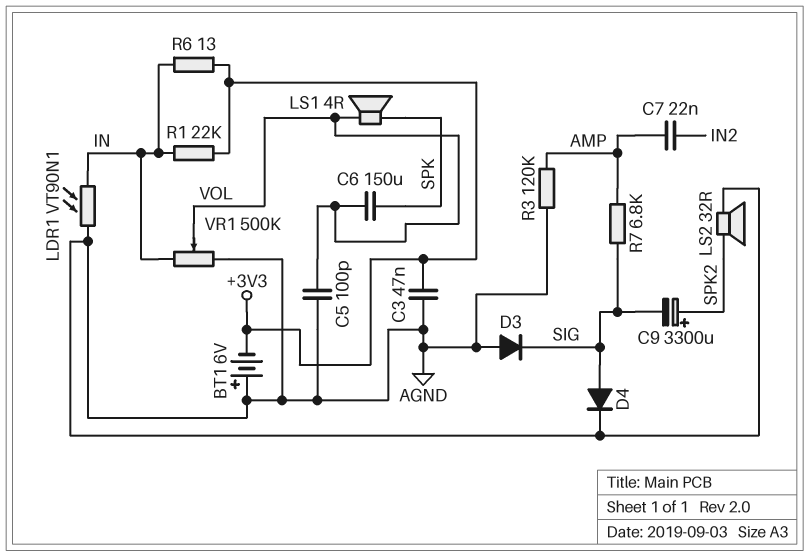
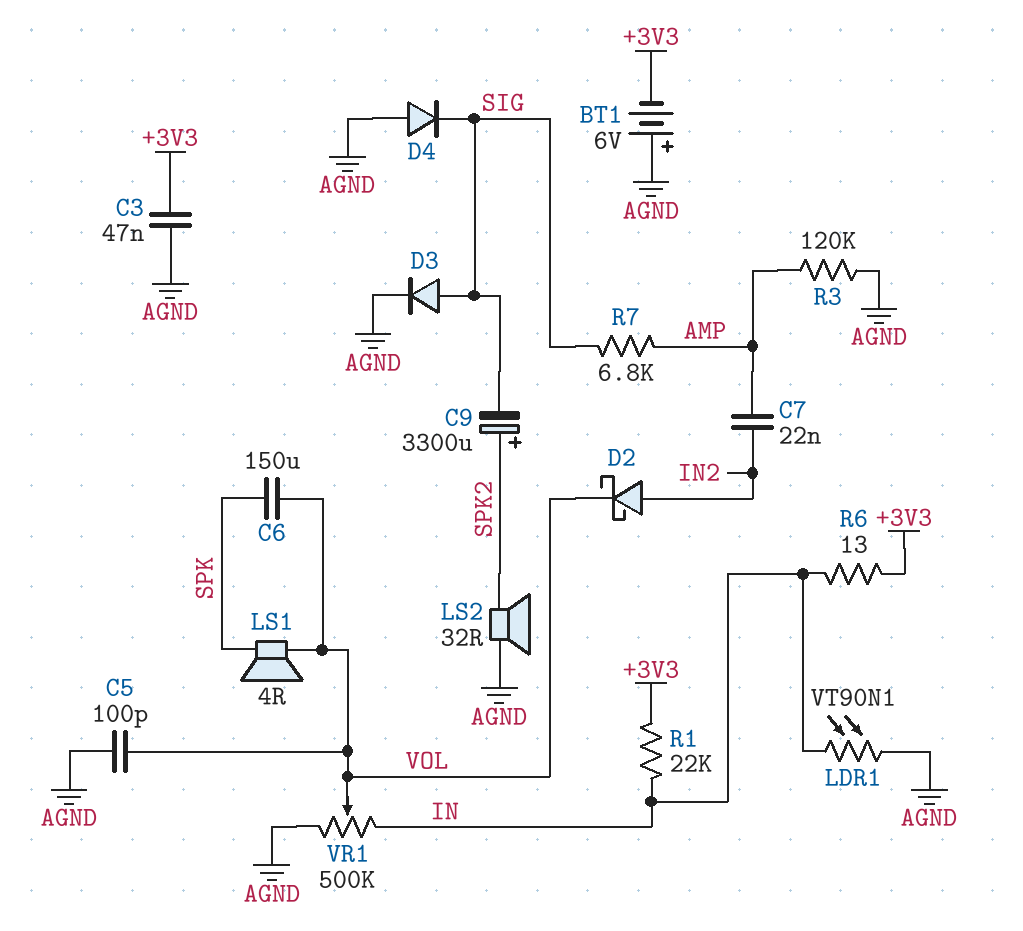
D2: none -> schottky (A IN2, K VOL)
D3: diode (A AGND, K SIG) -> diode (A SIG, K AGND)
D4: diode (A SIG, K AGND) -> diode (A AGND, K SIG)

